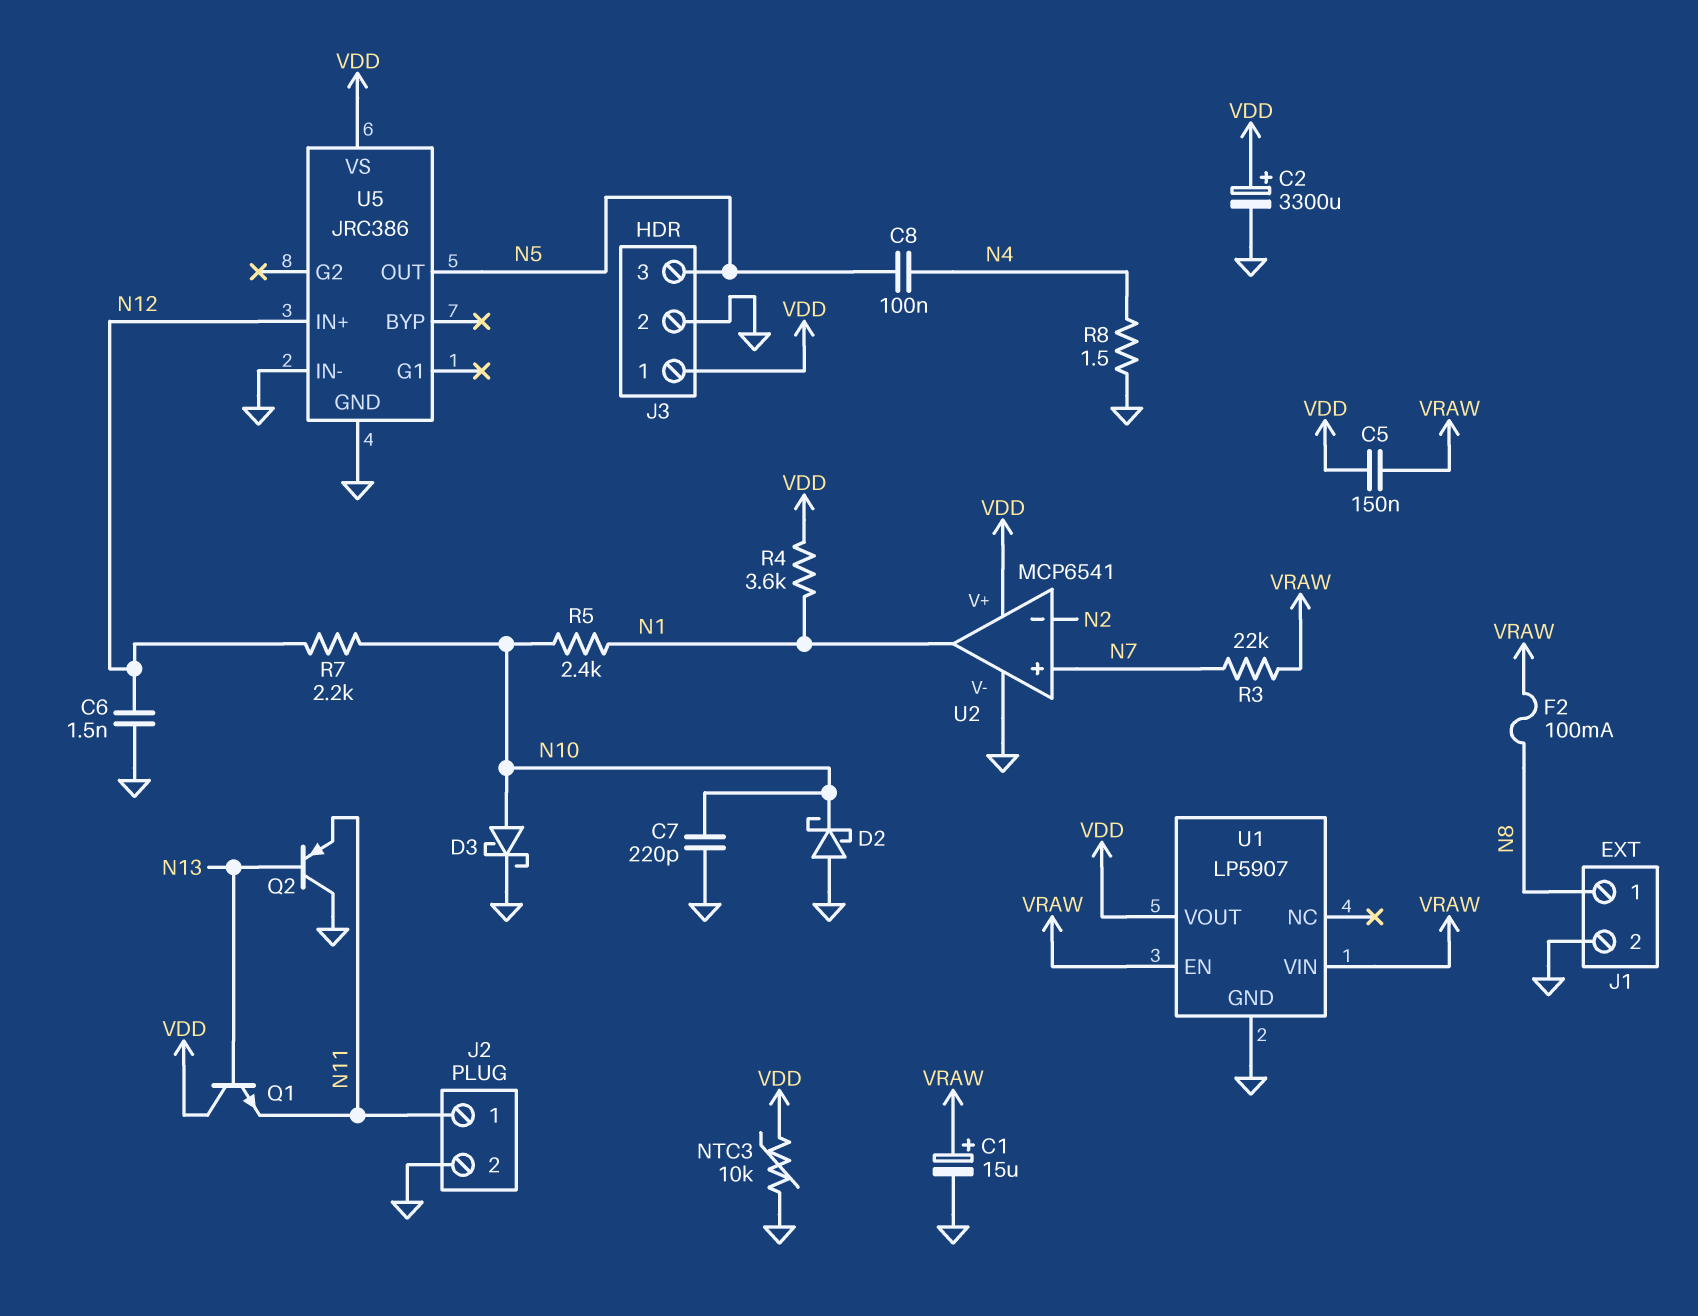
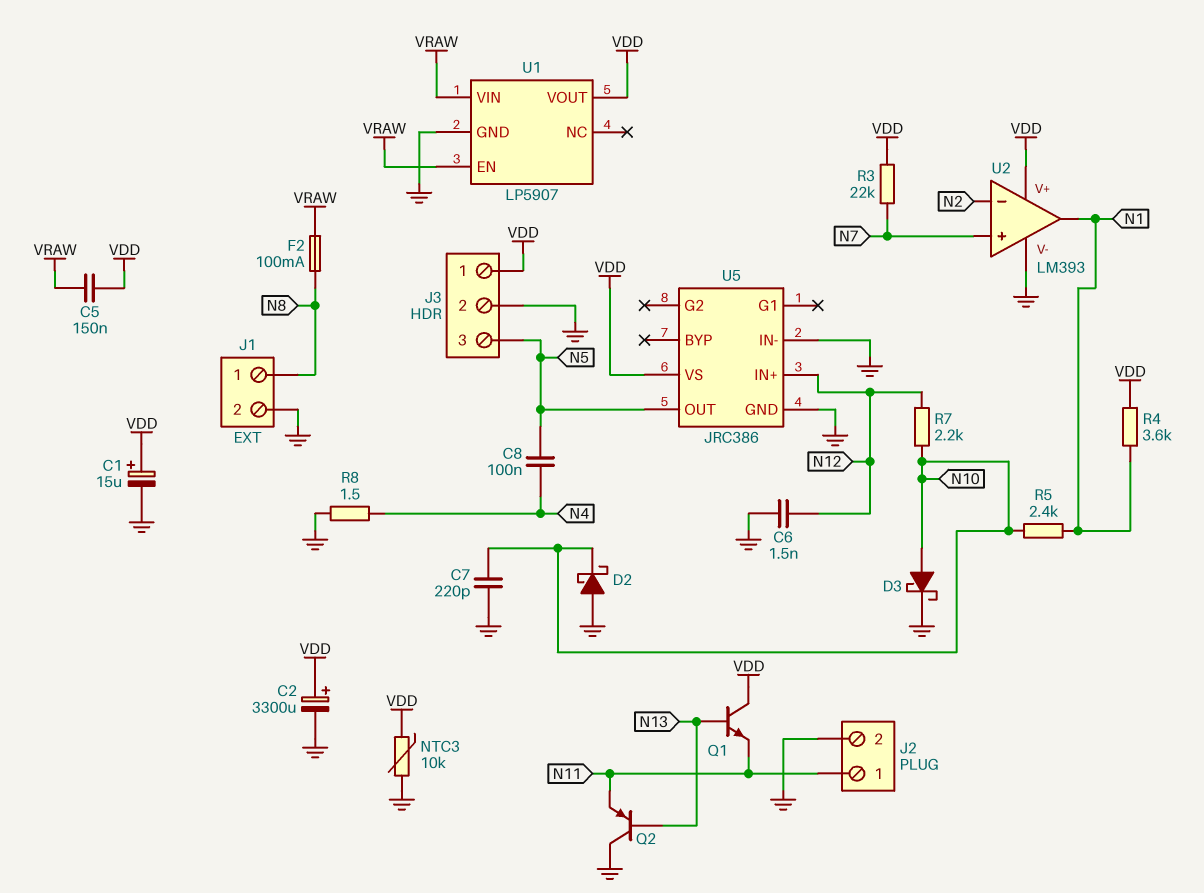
C1: 15uF (plus VRAW, minus GND) -> 15uF (plus VDD, minus GND)
R3: 22k (N7, VRAW) -> 22k (N7, VDD)
U2: MCP6541 -> LM393

